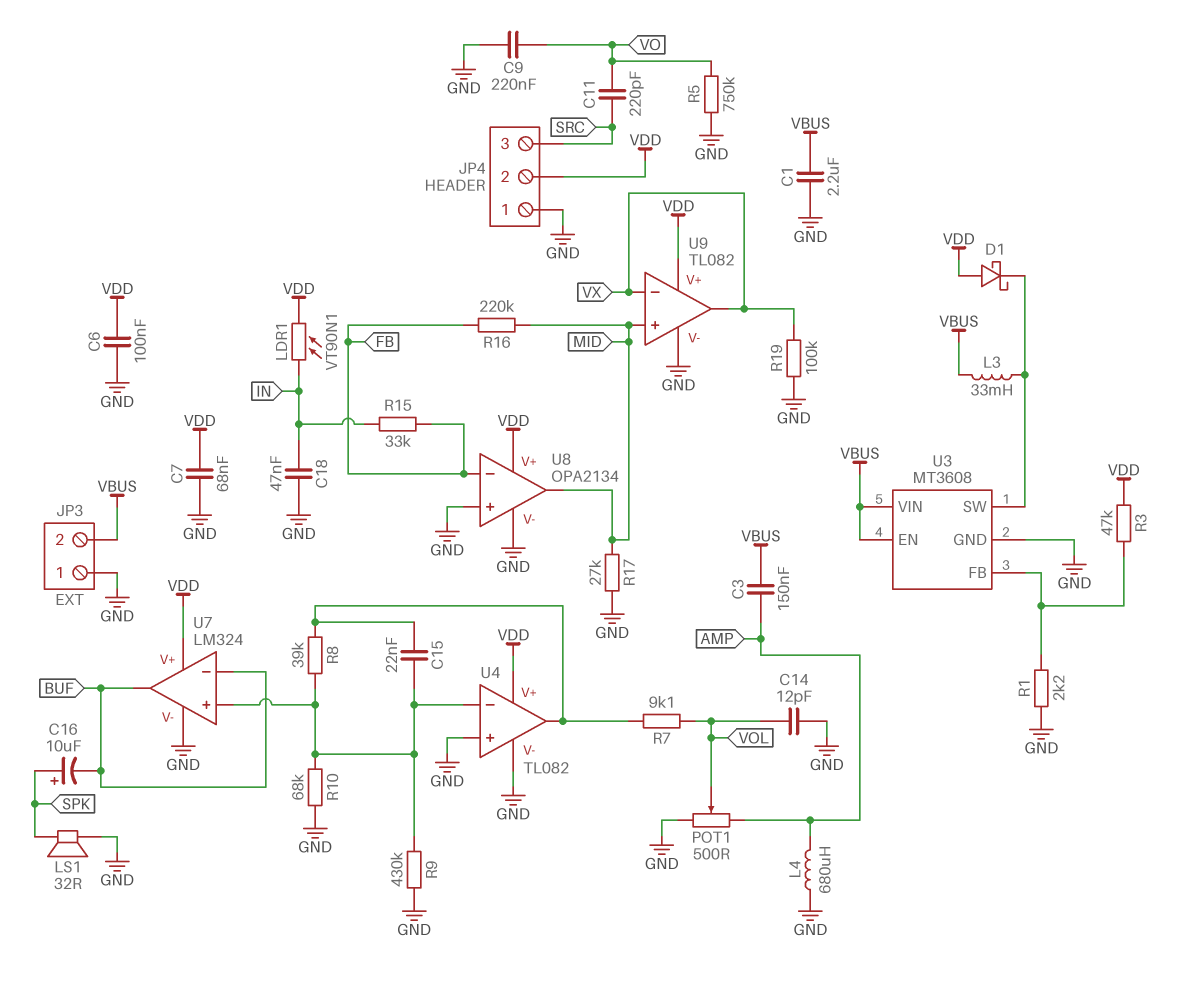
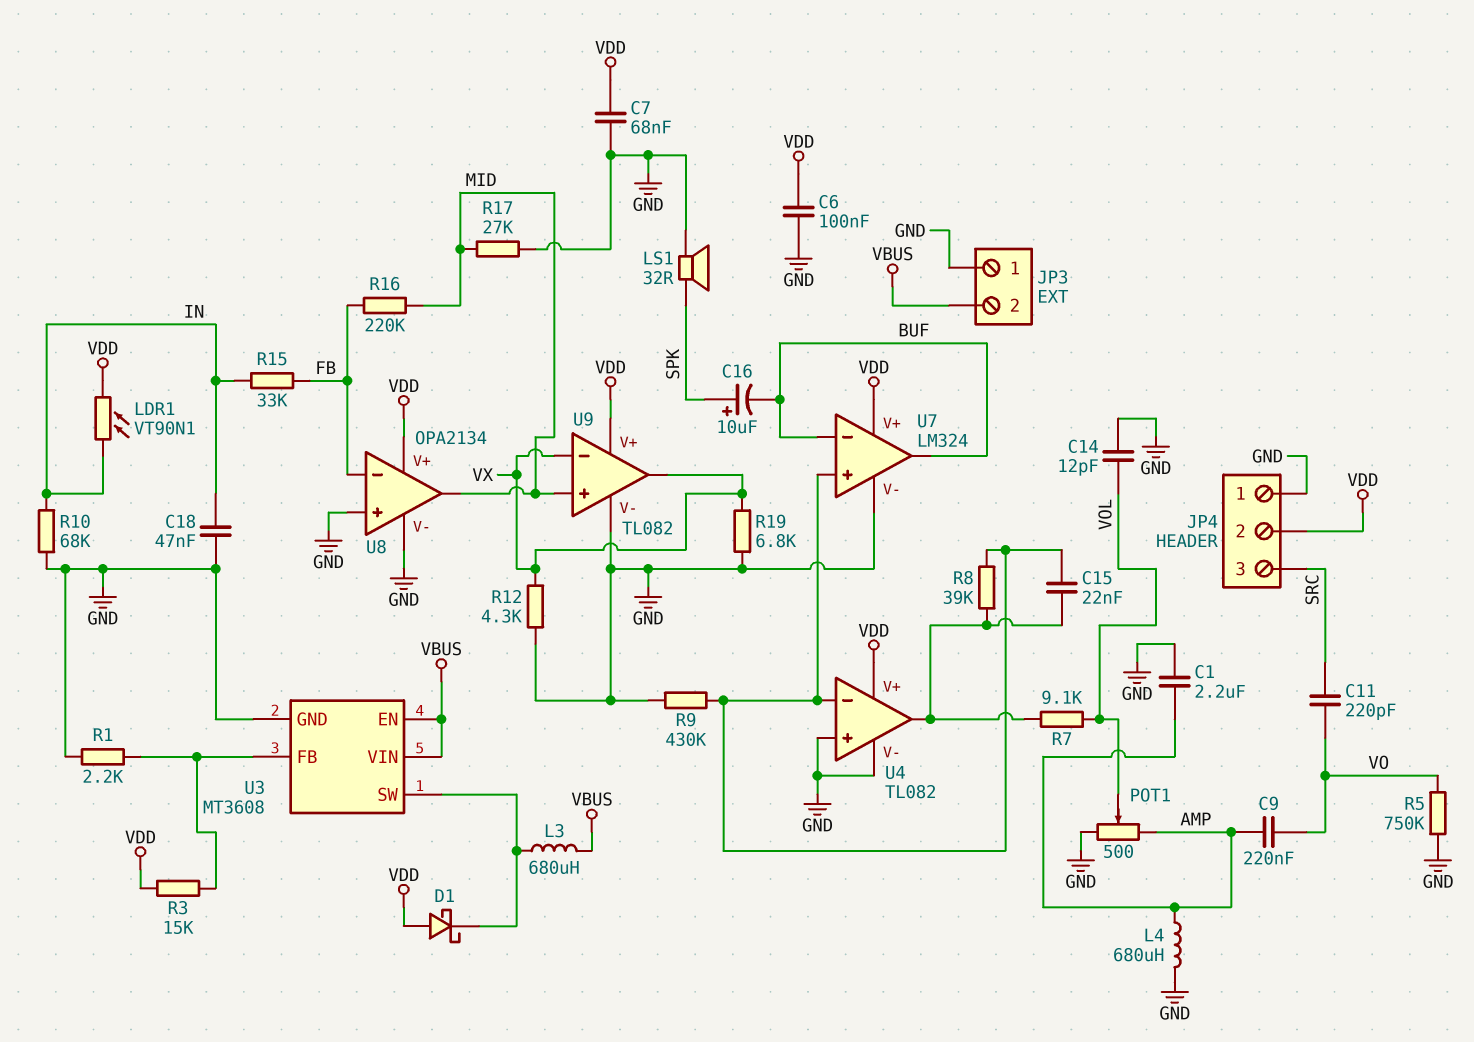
C1: 2.2uF (GND, VBUS) -> 2.2uF (AMP, GND)
C3: 150nF (AMP, VBUS) -> none
C9: 220nF (GND, VO) -> 220nF (AMP, VO)
L3: 33mH (U3/SW, VBUS) -> 680uH (U3/SW, VBUS)
R3: 47k (U3/FB, VDD) -> 15k (U3/FB, VDD)
R10: 68k (GND, U4/in-) -> 68k (GND, IN)
R12: none -> 4.3k (GND, VX)
R19: 100k (GND, VX) -> 6.8k (GND, VX)

